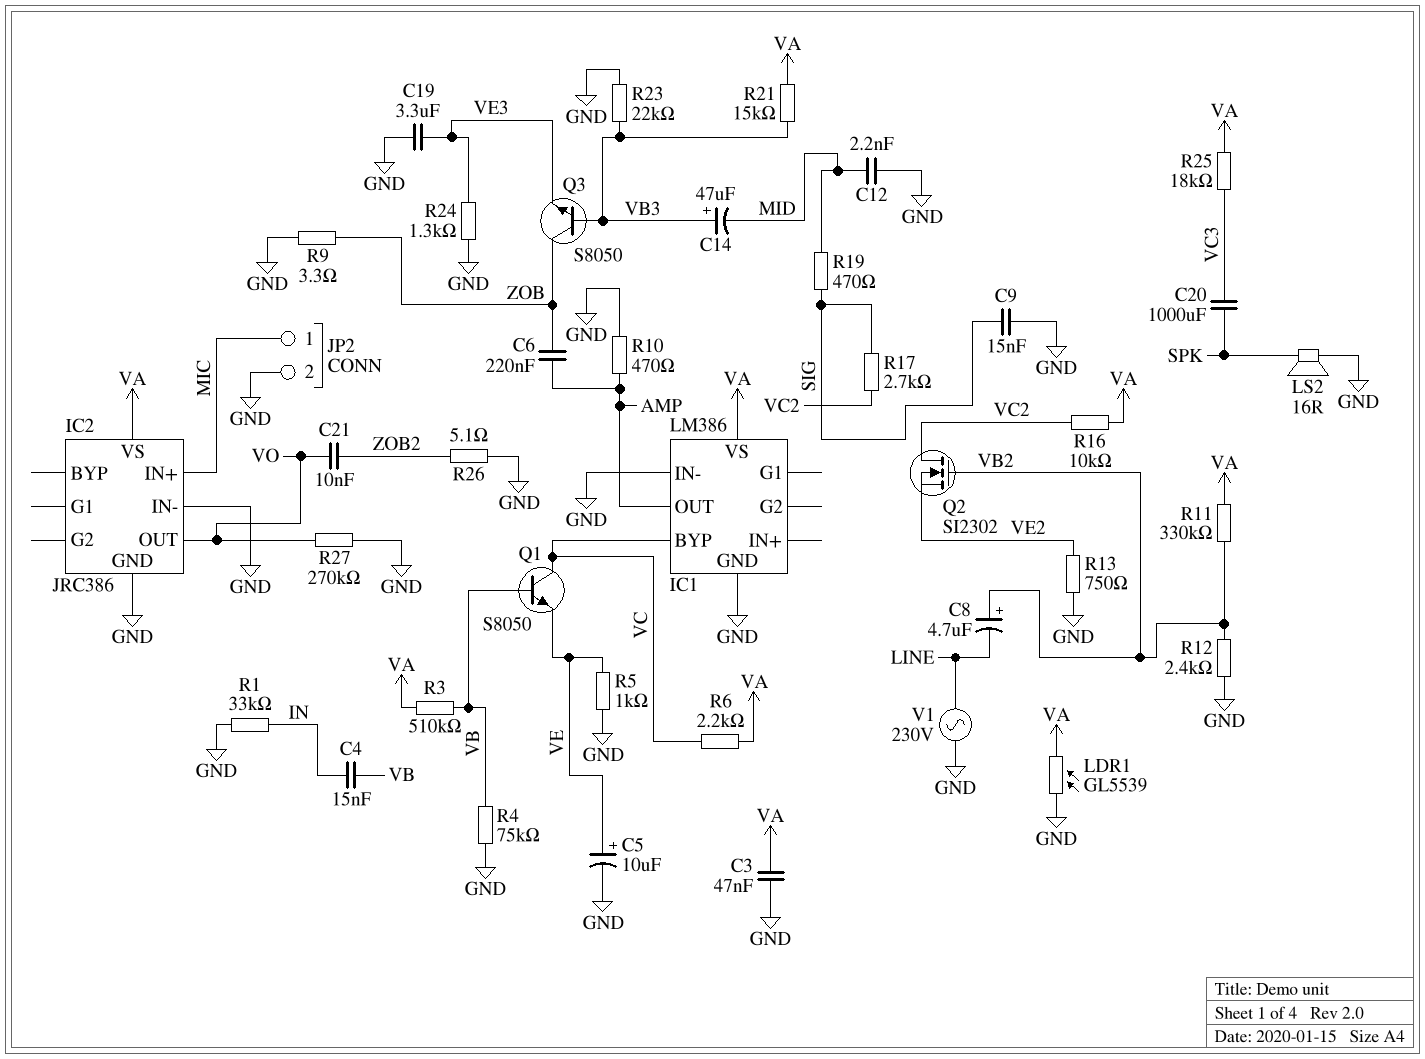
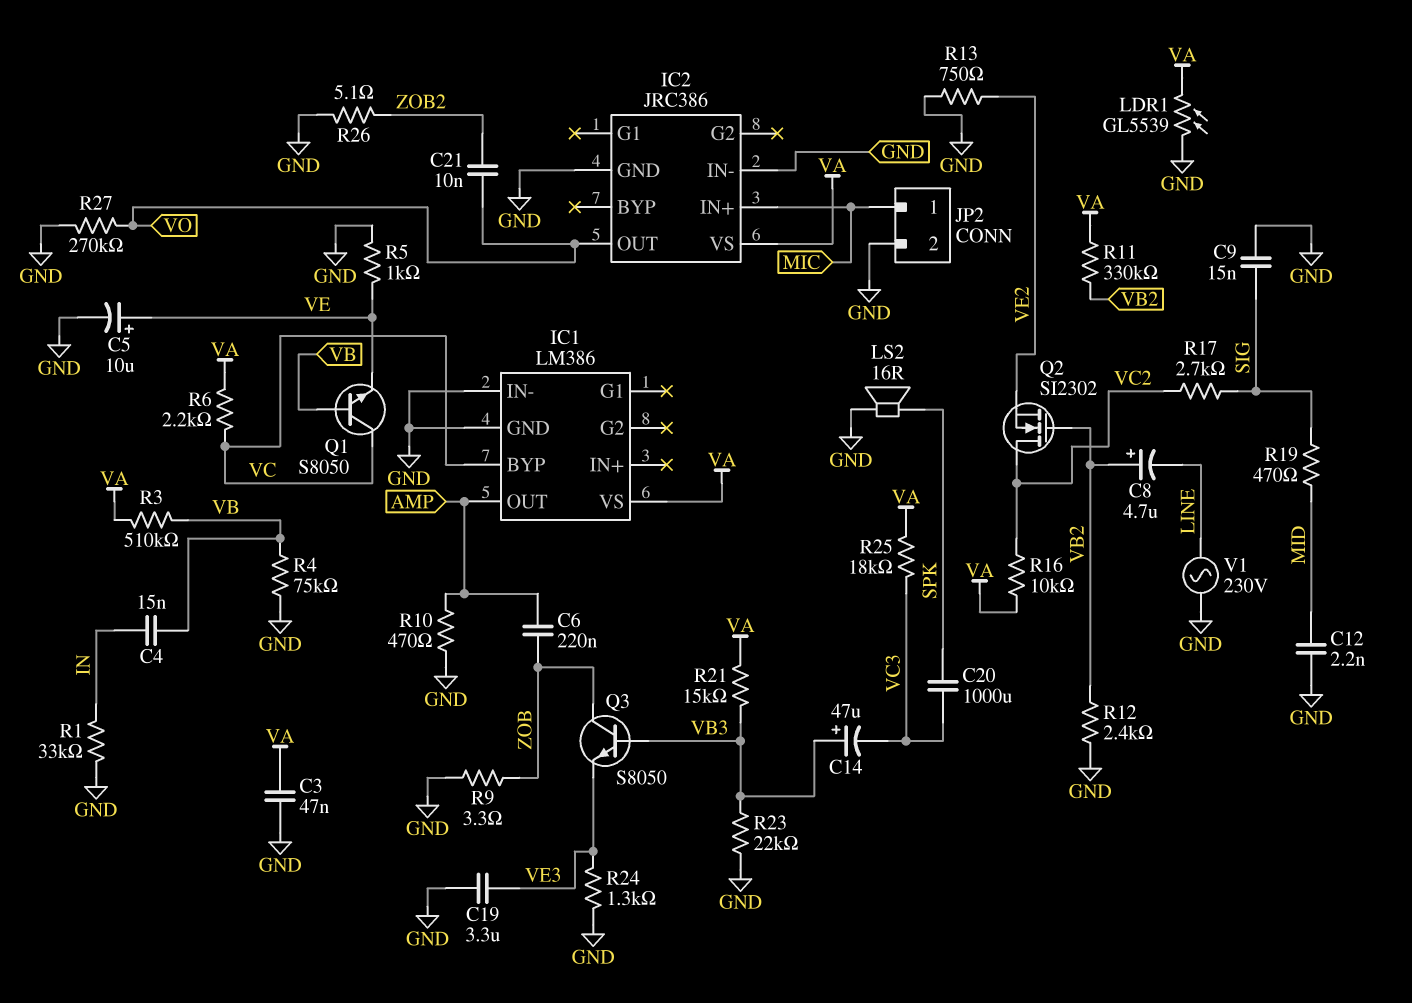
C14: 47uF (plus VB3, minus MID) -> 47uF (plus VB3, minus VC3)

